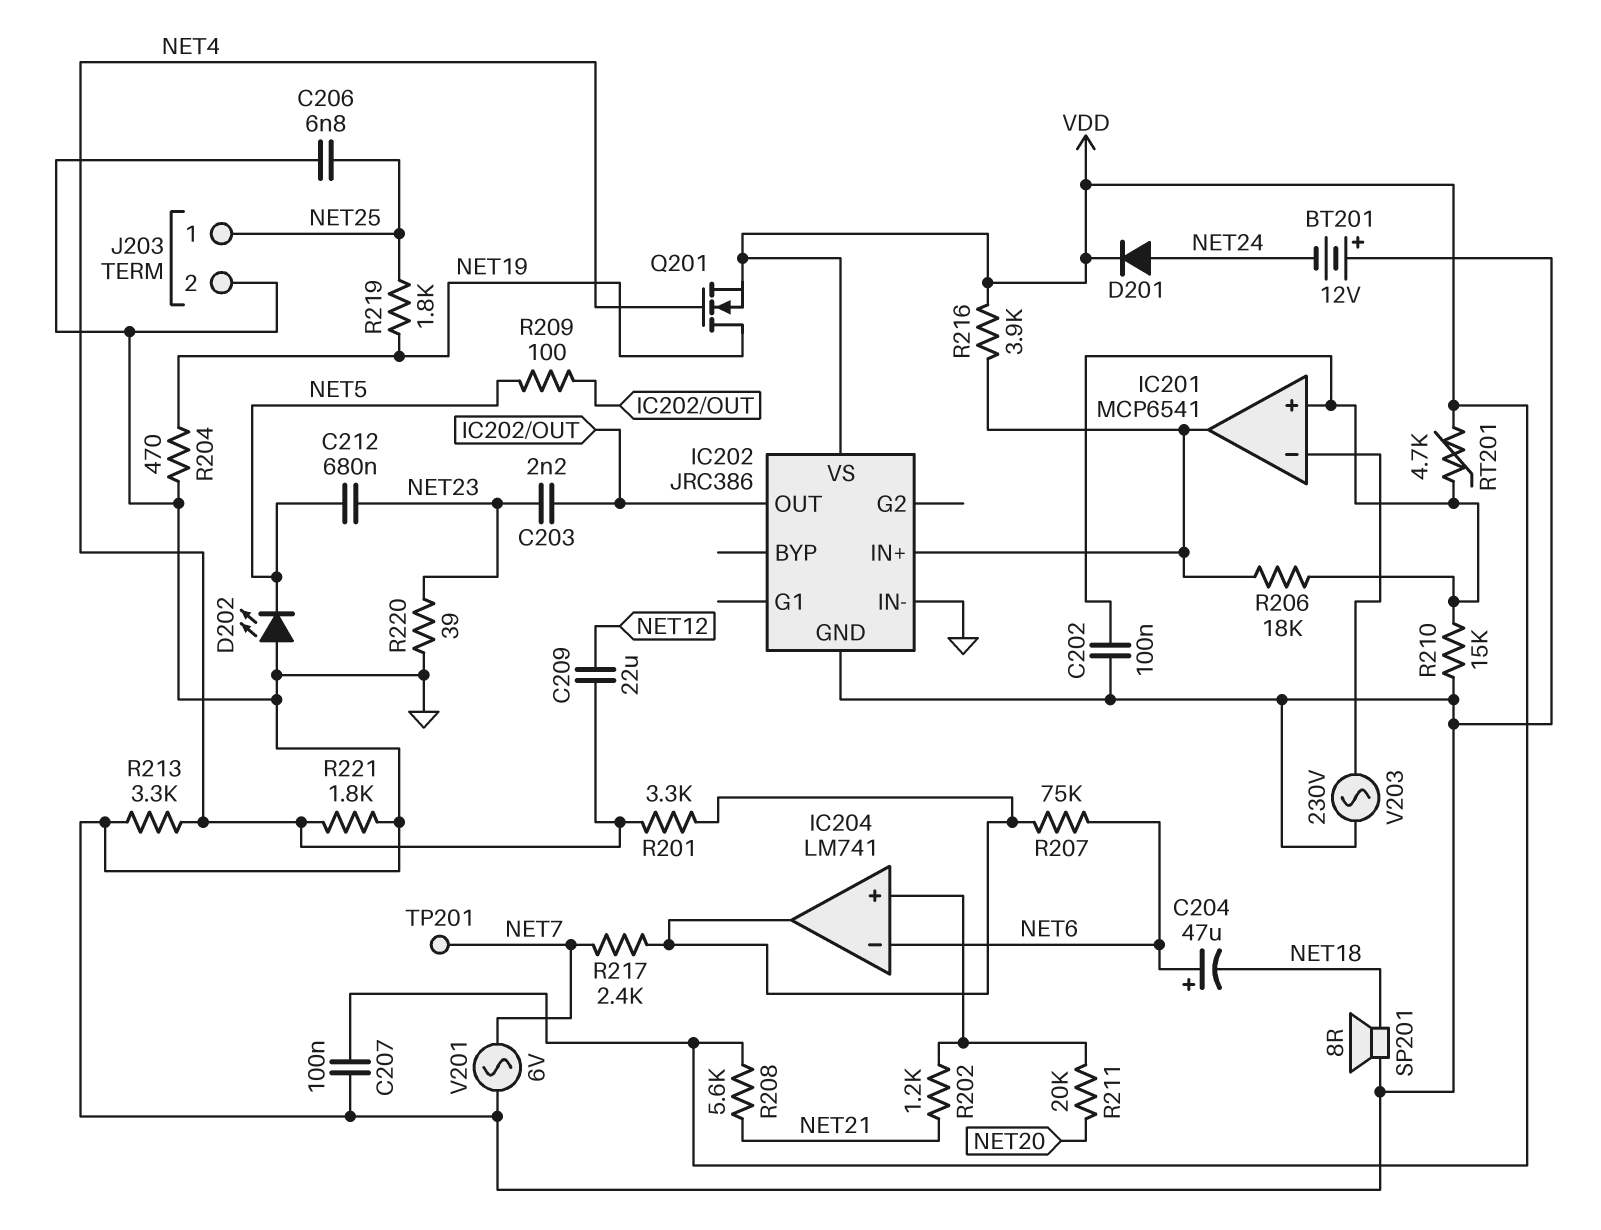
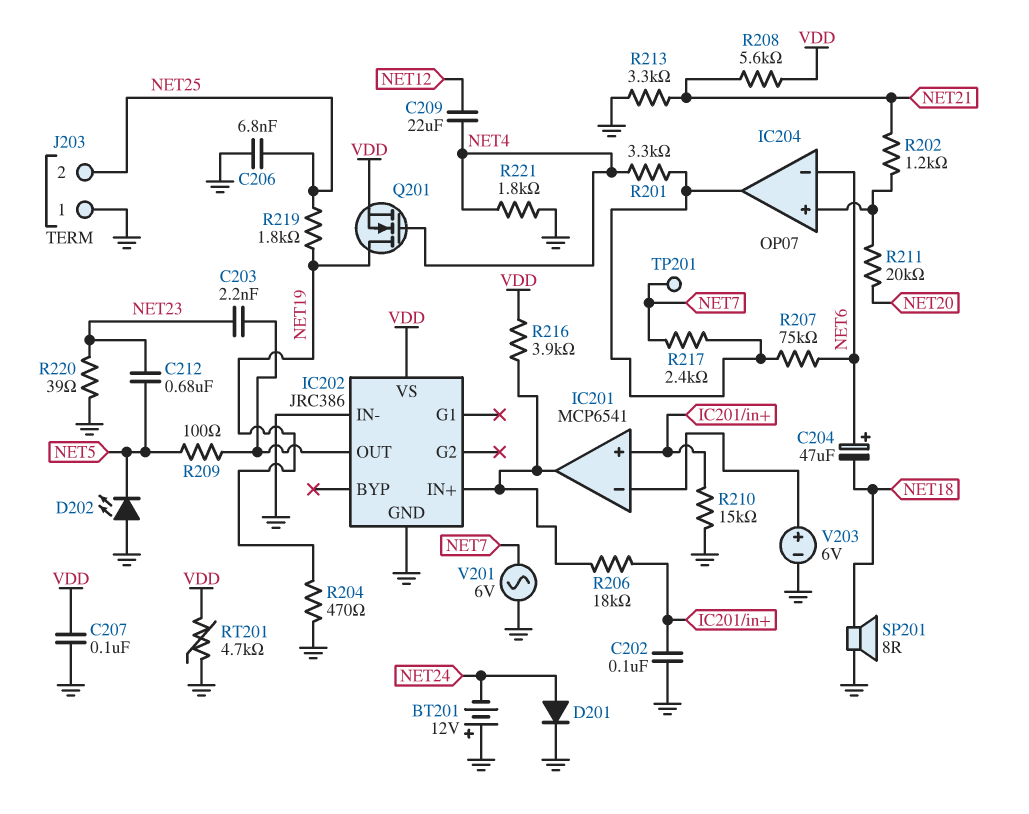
D201: diode (A NET24, K VDD) -> diode (A NET24, K GND)
IC204: LM741 -> OP07
J203 pin 1: NET25 -> GND
J203 pin 2: GND -> NET25
R213: 3.3k (GND, NET4) -> 3.3k (GND, NET21)
RT201: 4.7k (IC201/in+, VDD) -> 4.7k (GND, VDD)
V203: AC 230V (GND, IC201/in-) -> 6V (plus IC201/in-, minus GND)

